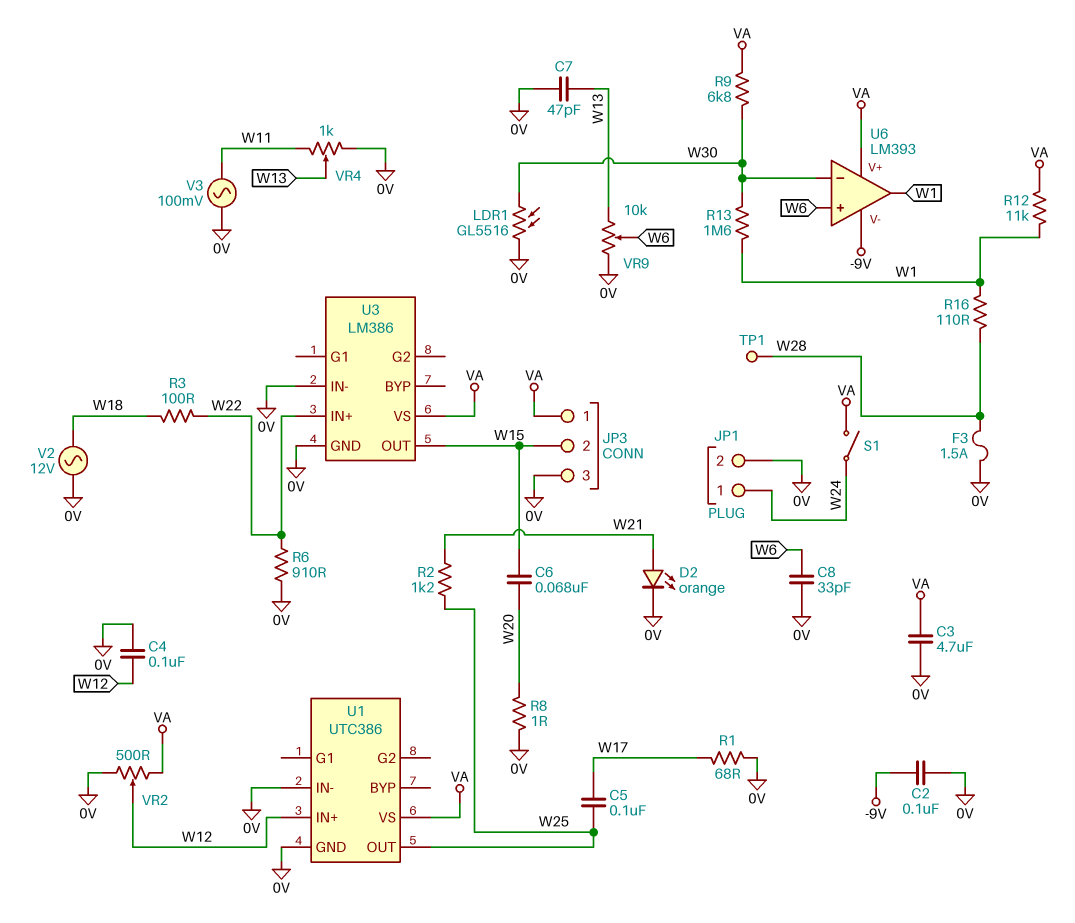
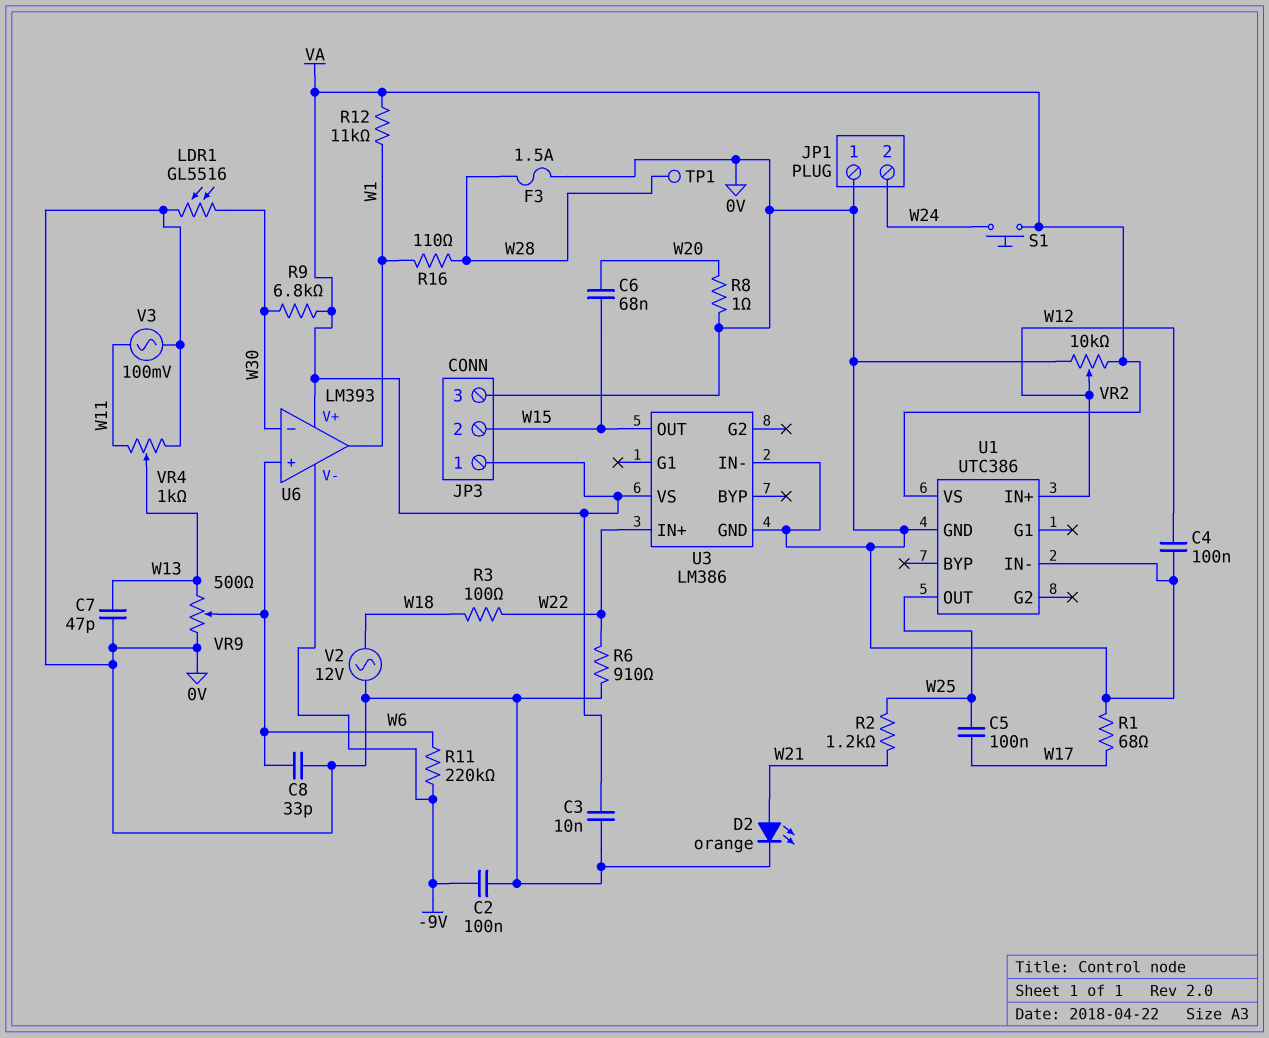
C3: 4.7uF (0V, VA) -> 10nF (0V, VA)
JP1 pin 1: W24 -> 0V
JP1 pin 2: 0V -> W24
R11: none -> 220k (-9V, W6)
R13: 1.6M (W1, W30) -> none
S1: switch (VA, W24) -> button (VA, W24)
VR2: 500 (0V, VA, wiper W12) -> 10k (0V, VA, wiper W12)
VR9: 10k (0V, W13, wiper W6) -> 500 (0V, W13, wiper W6)

